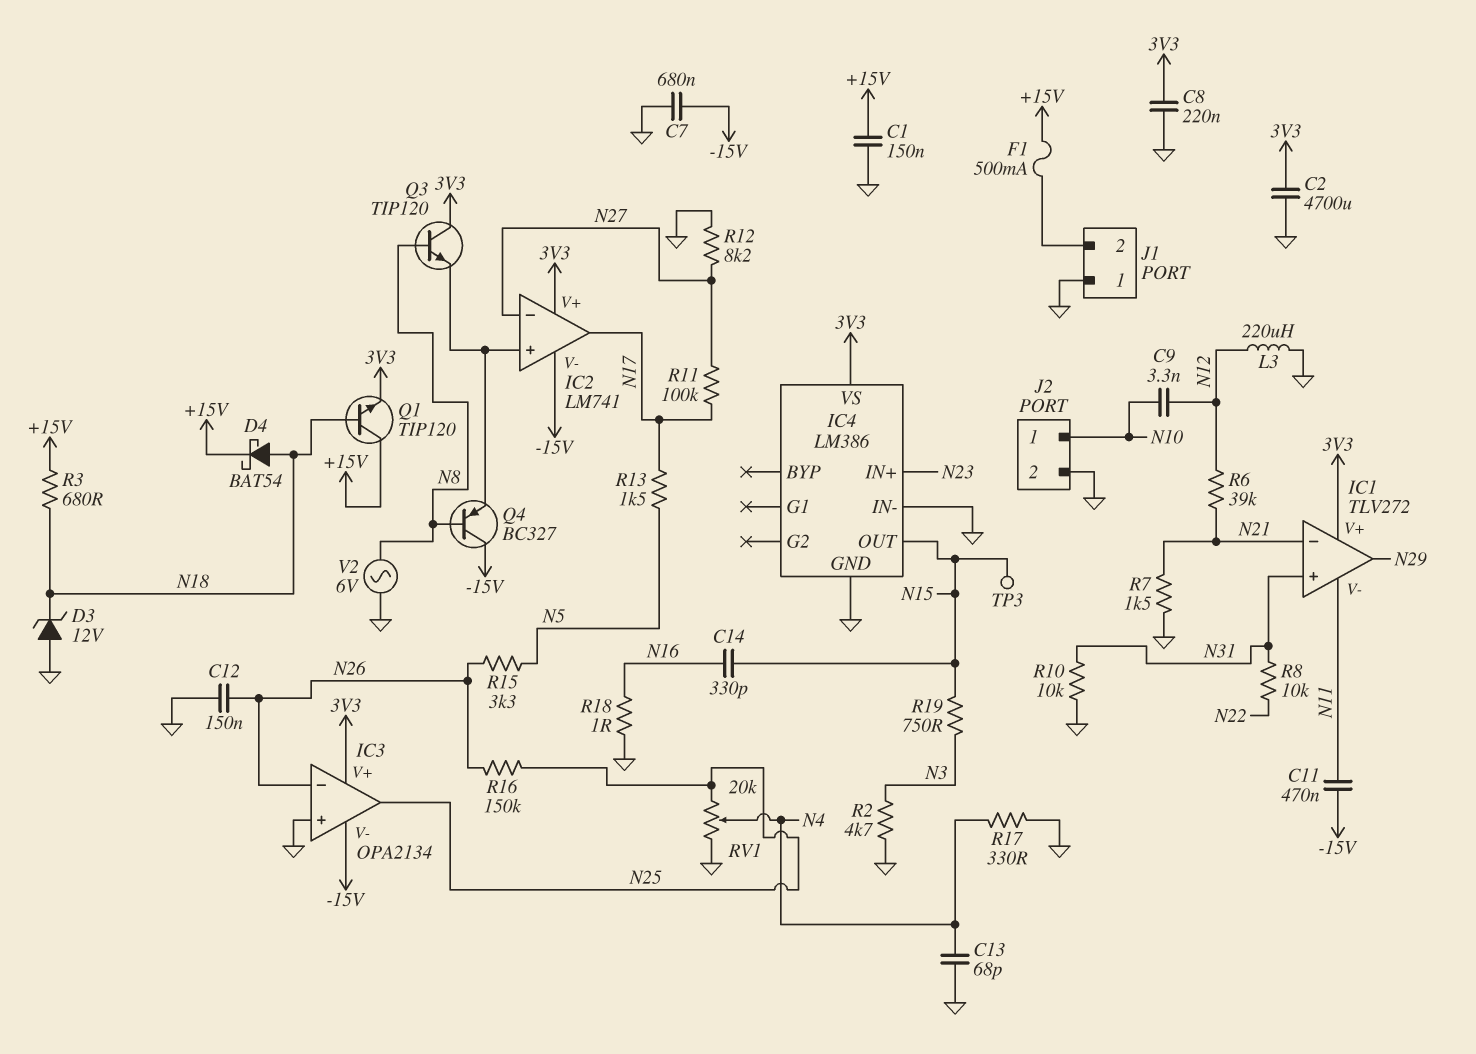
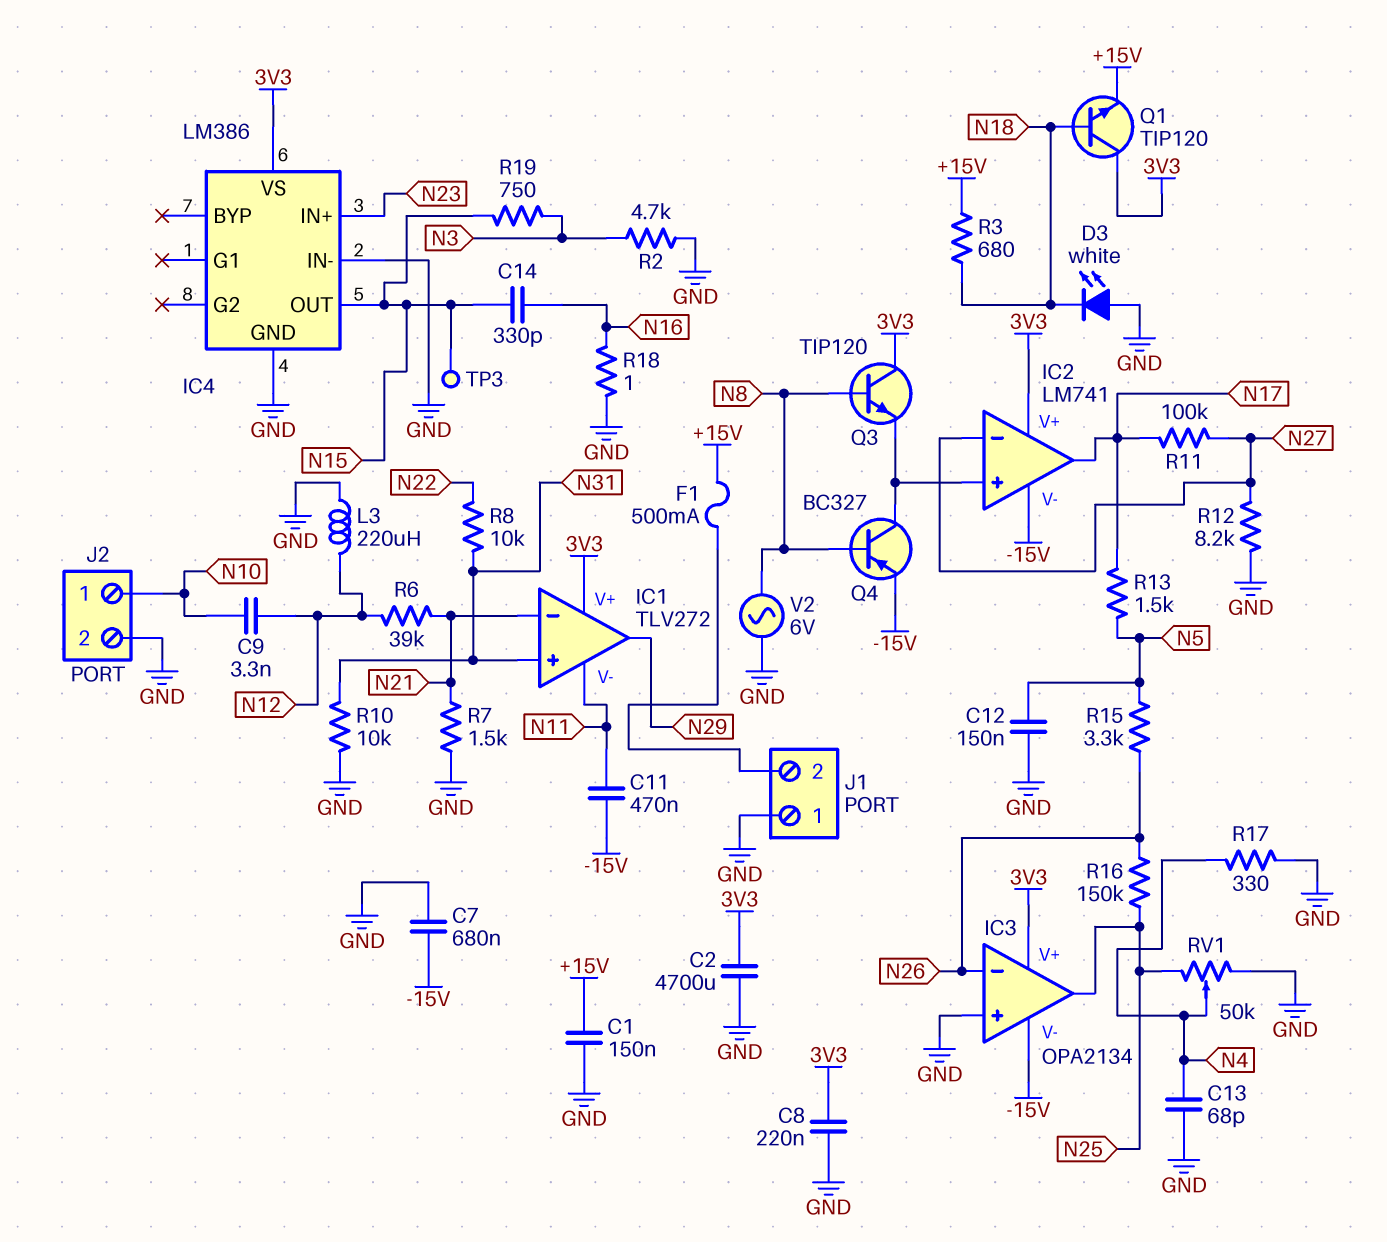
C12: 150nF (GND, N26) -> 150nF (GND, N5)
D3: zener 12V (A GND, K N18) -> LED white (A GND, K N18)
D4: schottky BAT54 (A N18, K +15V) -> none
Q1: NPN TIP120 (B N18, C +15V, E 3V3) -> NPN TIP120 (B N18, C 3V3, E +15V)
Q4: PNP BC327 (B N8, C -15V, E IC2/in+) -> PNP BC327 (B N8, C IC2/in+, E -15V)
RV1: 20k (GND, N25, wiper N4) -> 50k (GND, N25, wiper N4)

